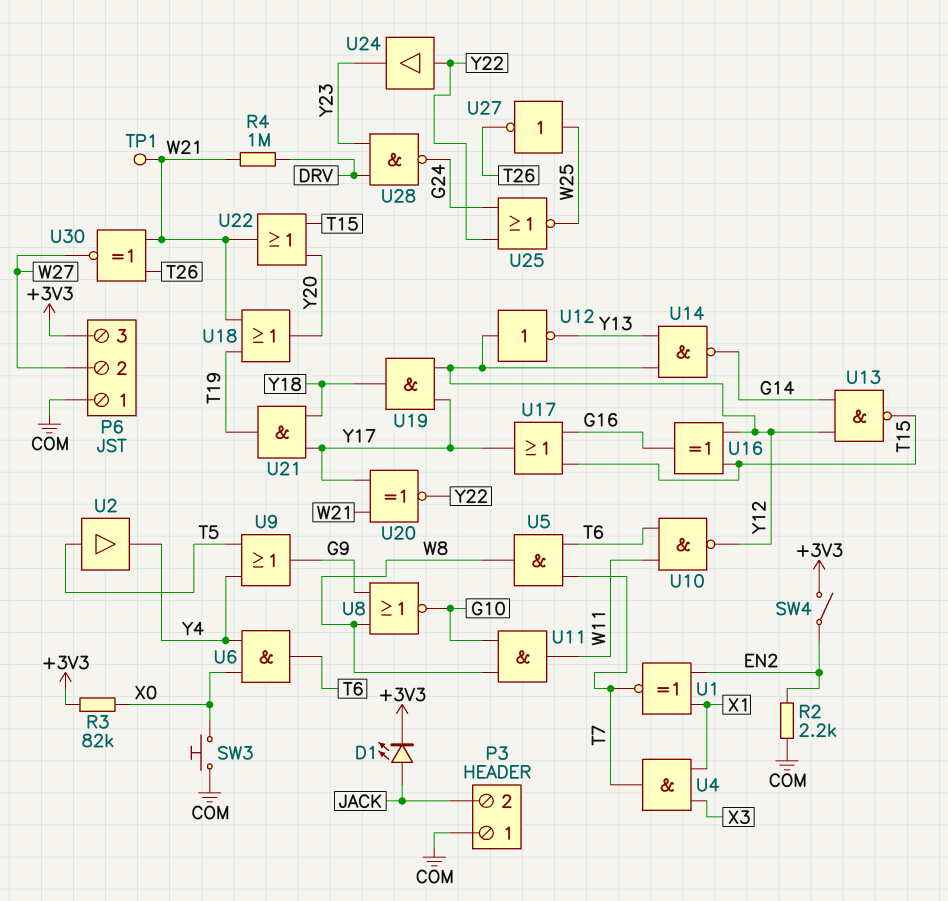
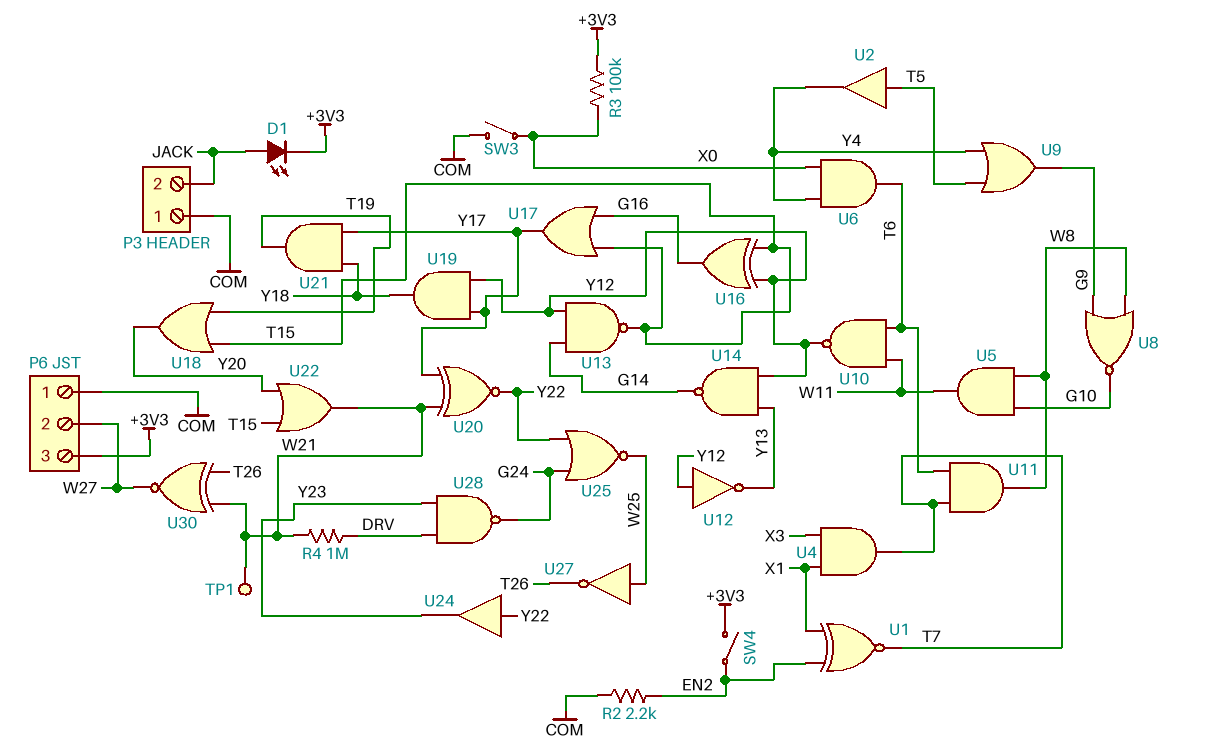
R3: 82k (+3V3, X0) -> 100k (+3V3, X0)
SW3: button (COM, X0) -> switch (COM, X0)
U5: AND (in T6, in T7, out W8) -> AND (in G10, in W8, out W11)
U11: AND (in G10, in W8, out W11) -> AND (in T6, in T7, out W8)
U18: OR (in T19, in W21, out Y20) -> OR (in T15, in T19, out Y20)

